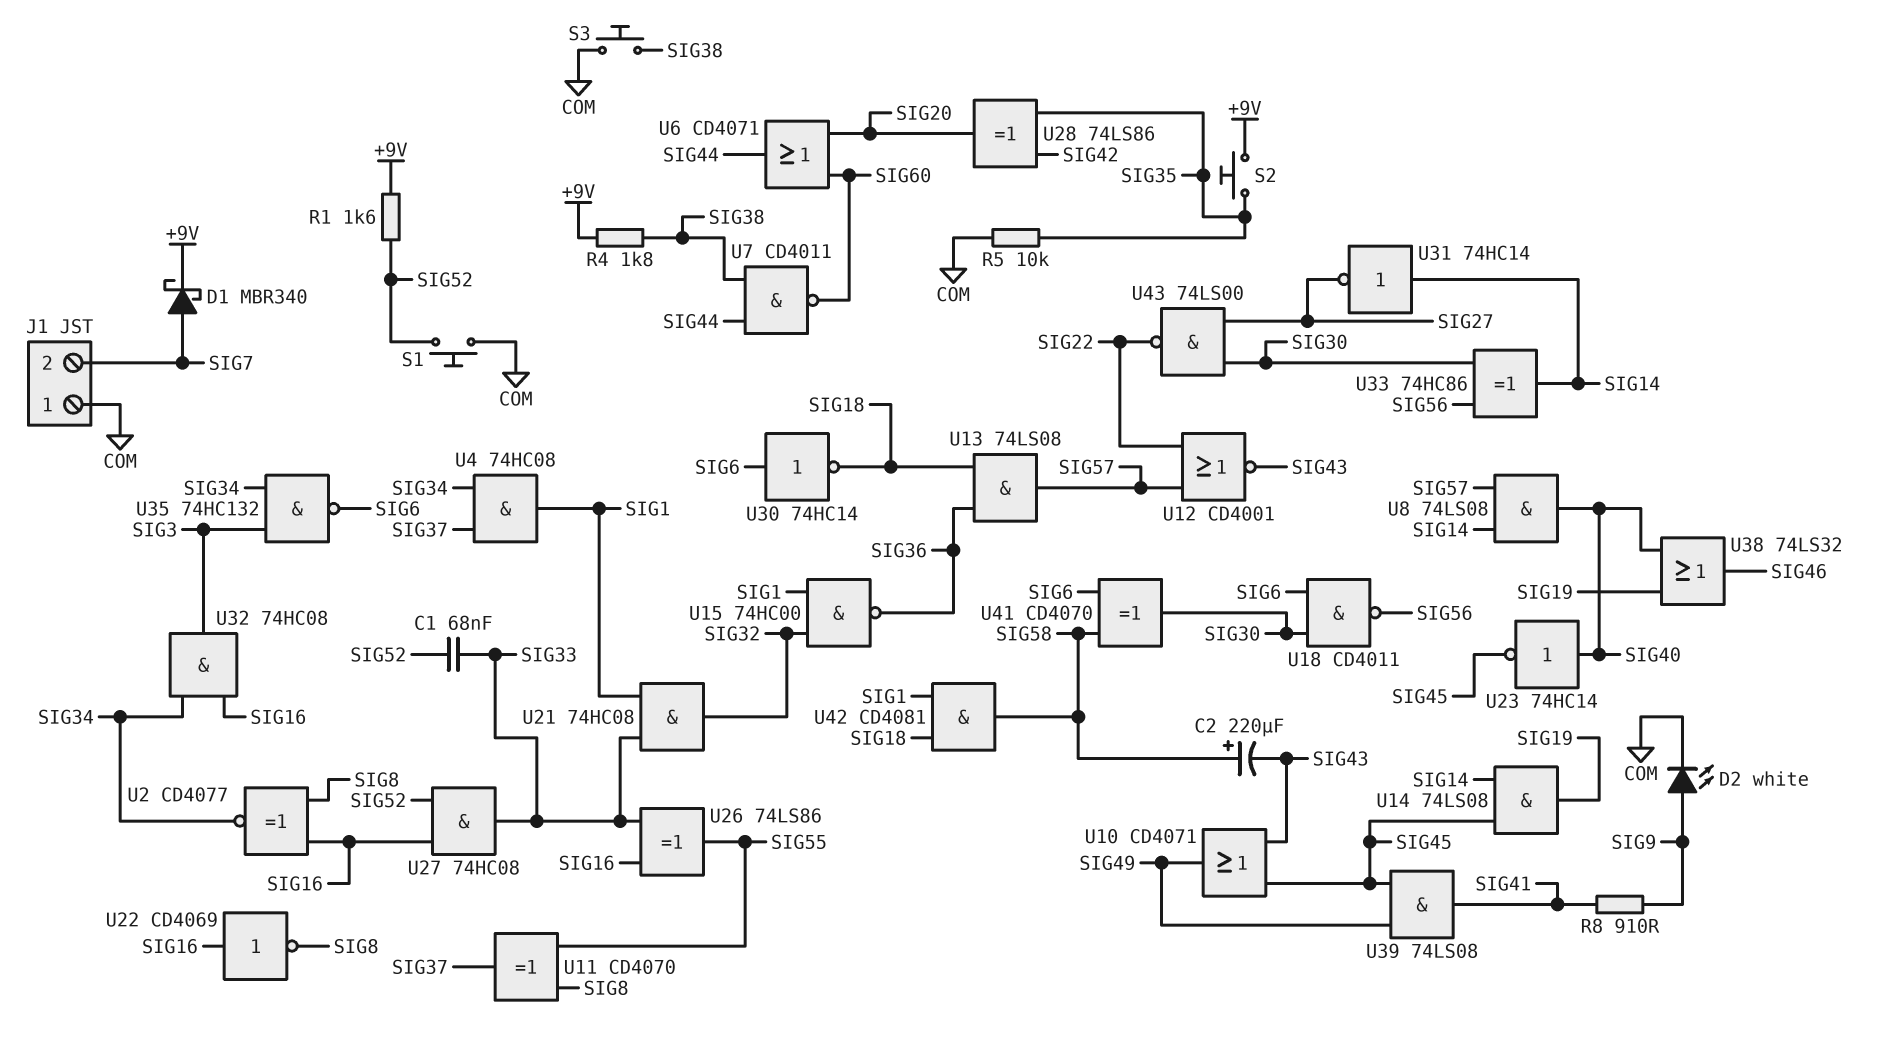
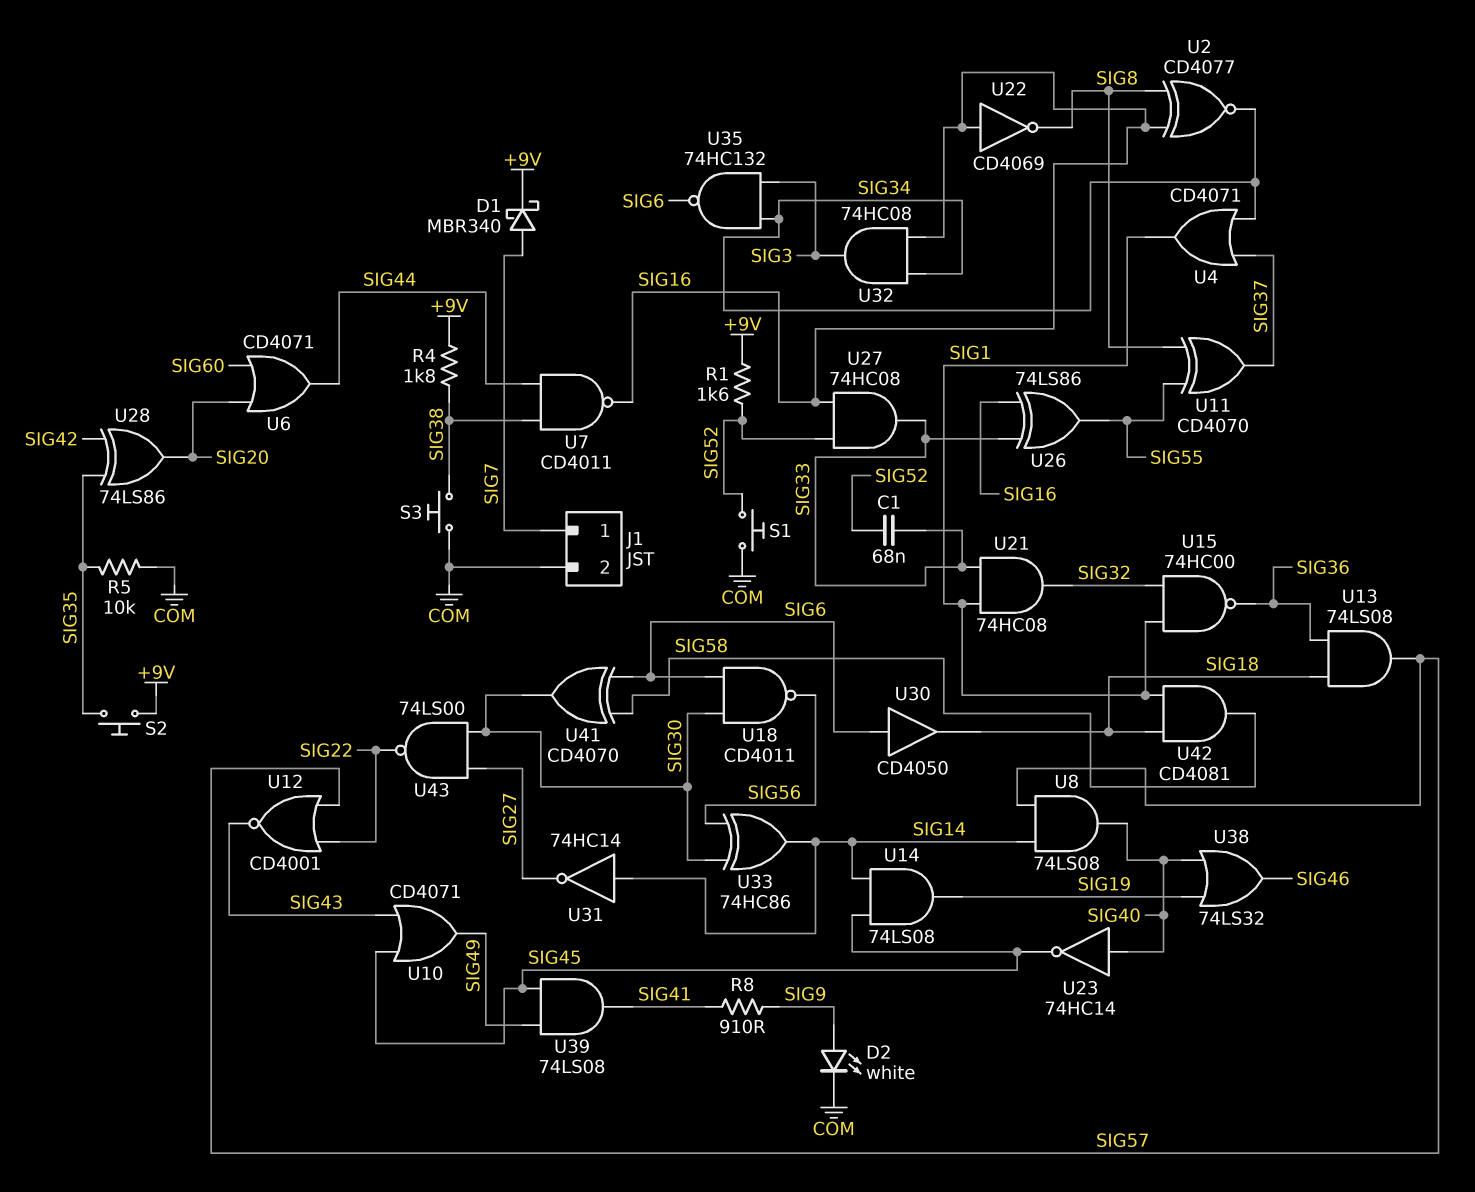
C2: 220uF (plus SIG58, minus SIG43) -> none
J1 pin 1: COM -> SIG7
J1 pin 2: SIG7 -> COM
U4: AND 74HC08 (in SIG34, in SIG37, out SIG1) -> OR CD4071 (in SIG34, in SIG37, out SIG1)
U7: NAND CD4011 (in SIG38, in SIG44, out SIG60) -> NAND CD4011 (in SIG38, in SIG44, out SIG16)
U30: NOT 74HC14 (in SIG6, out SIG18) -> buffer CD4050 (in SIG6, out SIG18)

